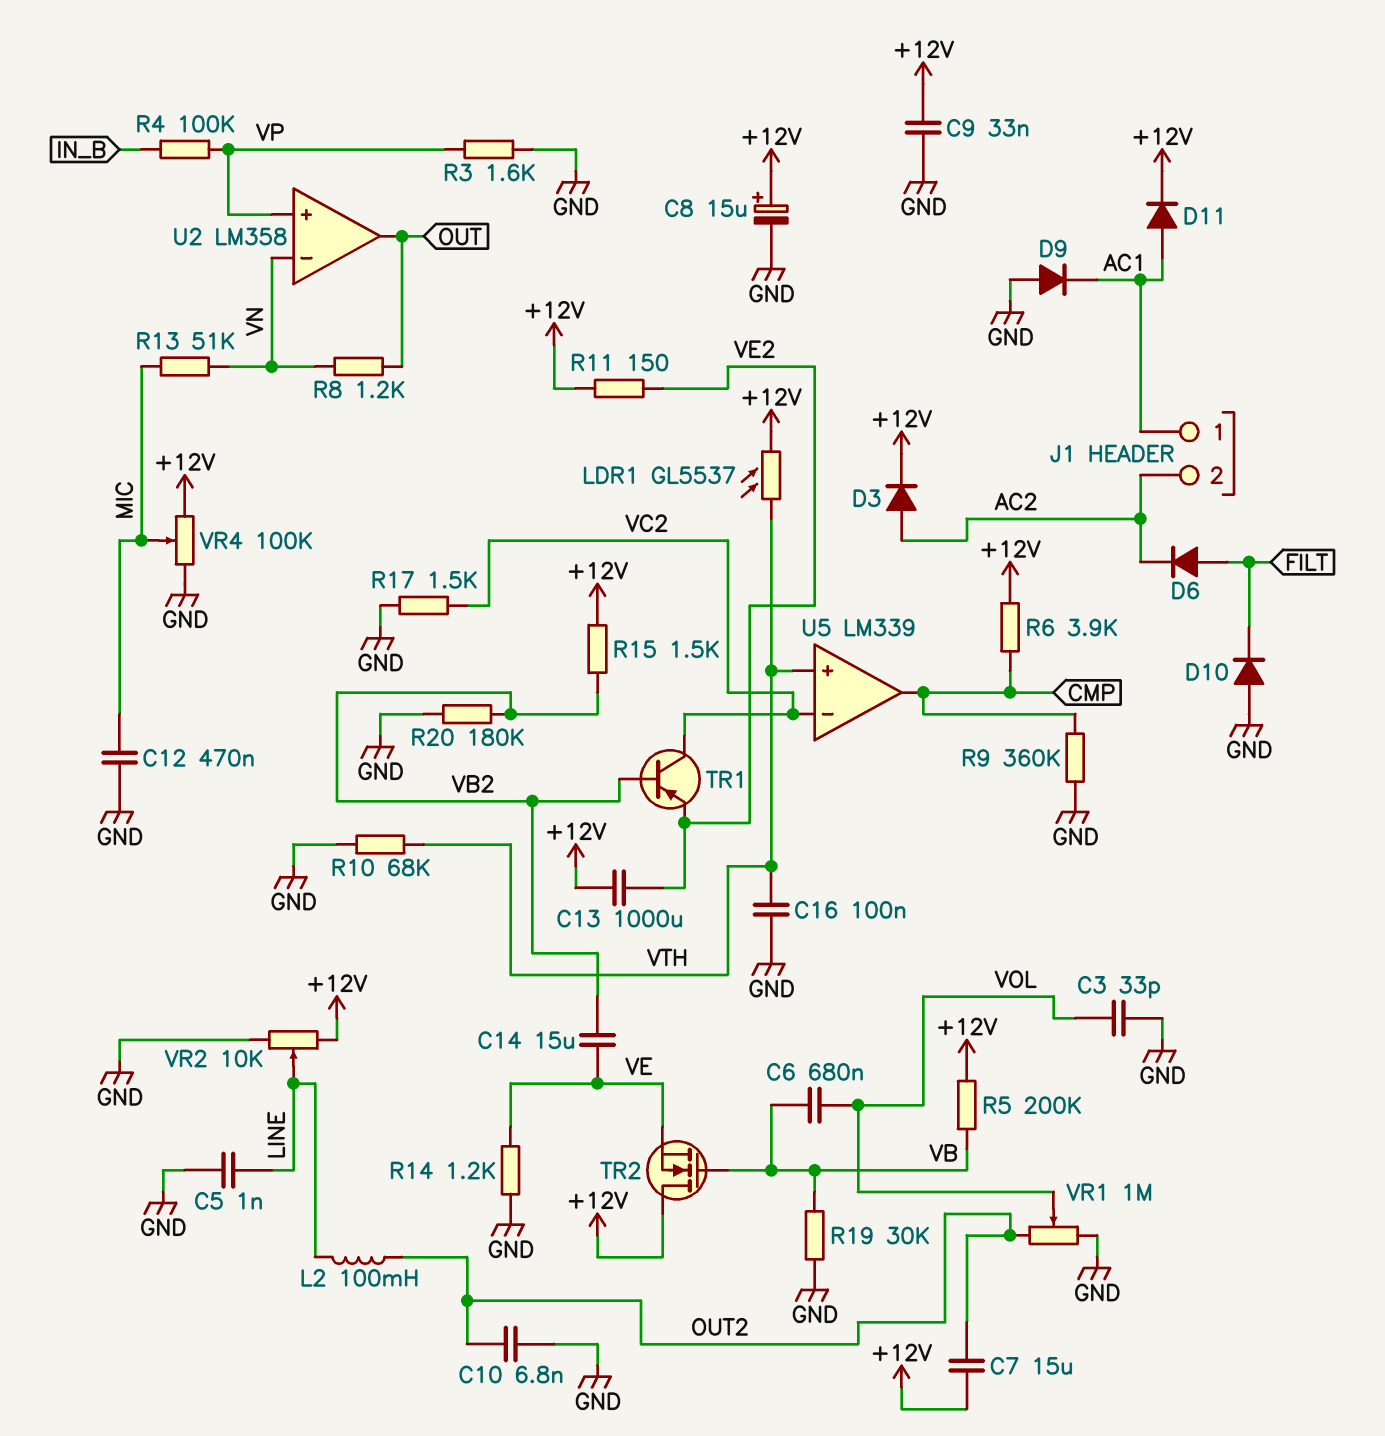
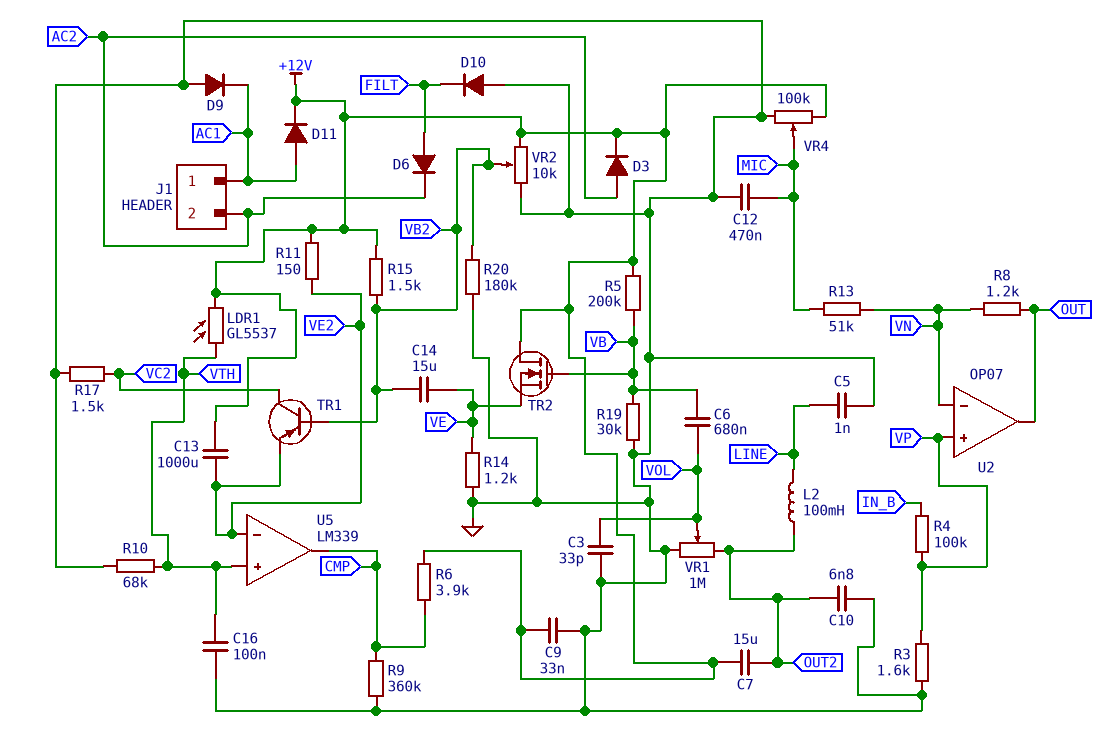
C8: 15uF (plus +12V, minus GND) -> none
U2: LM358 -> OP07
U5 pin in-: VC2 -> VE2
VR2: 10k (+12V, GND, wiper LINE) -> 10k (+12V, GND, wiper VB2)

